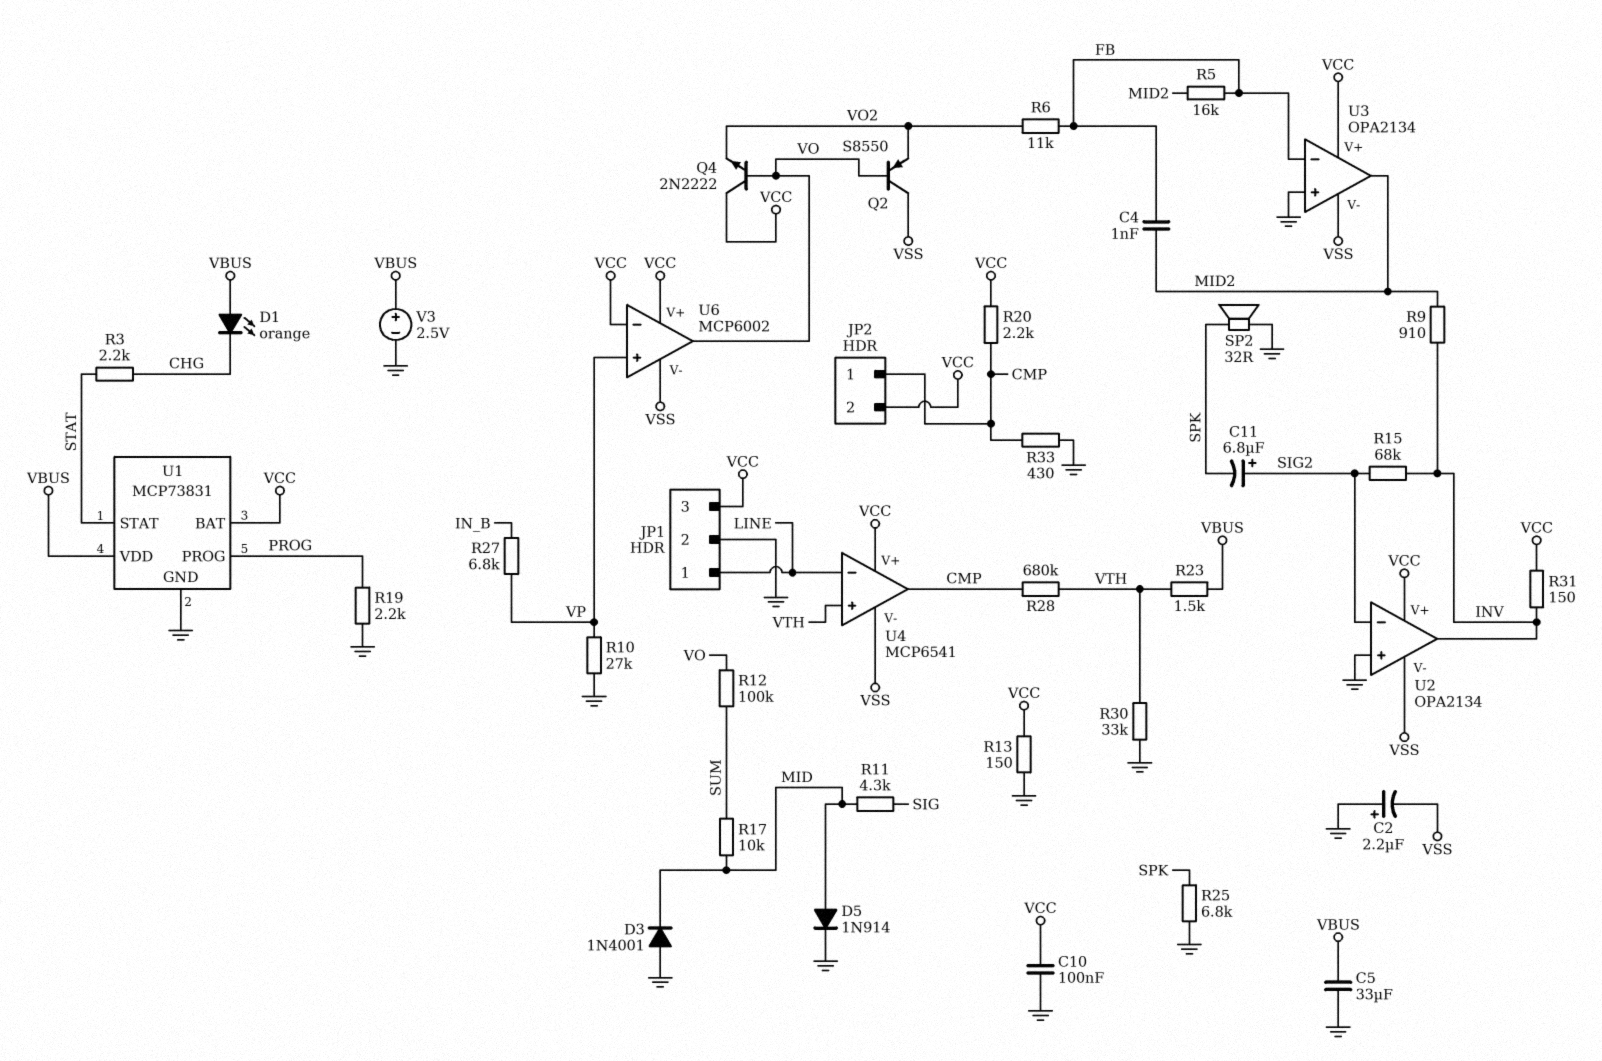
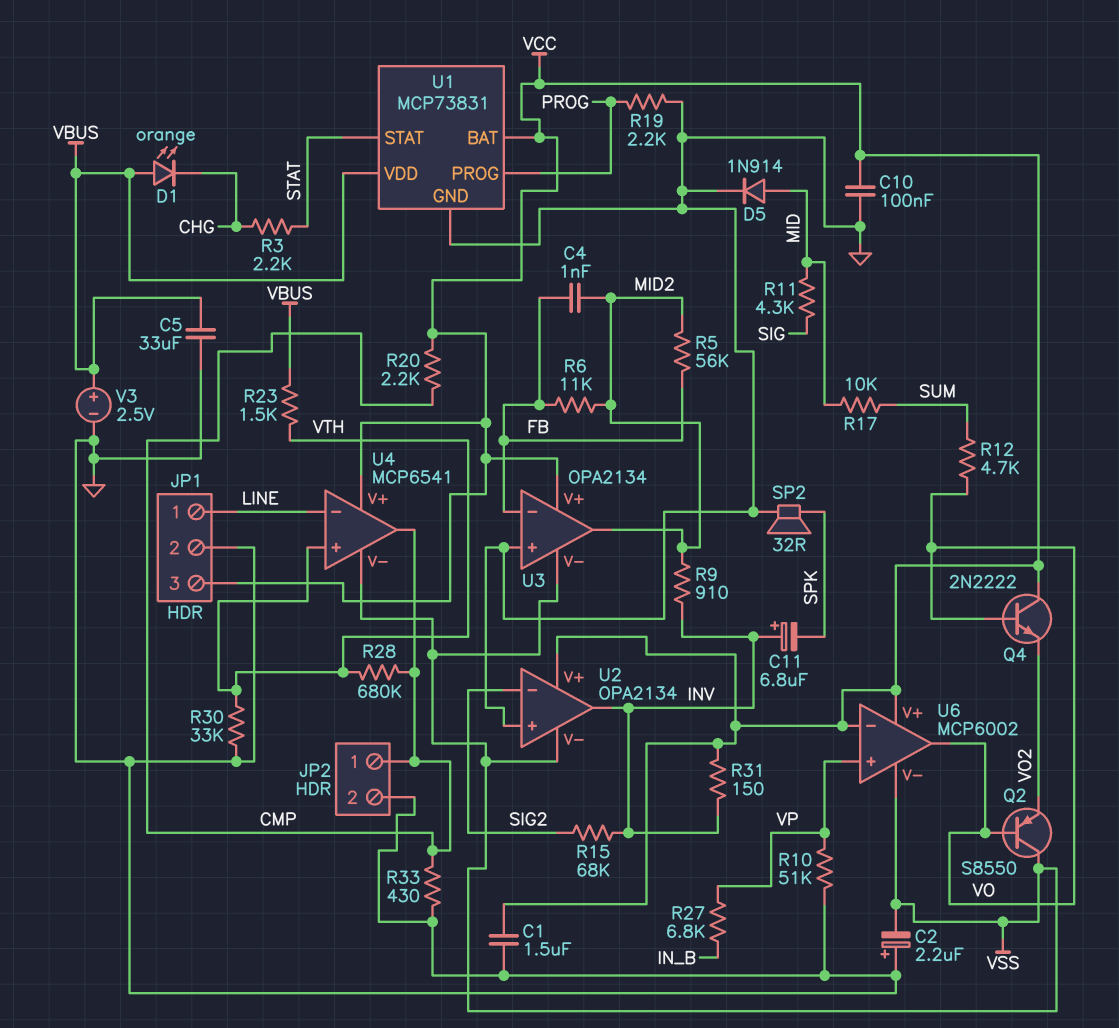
C1: none -> 1.5uF (GND, VCC)
C11: 6.8uF (plus SIG2, minus SPK) -> 6.8uF (plus INV, minus SPK)
D3: diode 1N4001 (A GND, K MID) -> none
JP2 pin 2: VCC -> GND
R5: 16k (FB, MID2) -> 56k (FB, MID2)
R6: 11k (FB, VO2) -> 11k (FB, MID2)
R10: 27k (GND, VP) -> 51k (GND, VP)
R12: 100k (SUM, VO) -> 4.7k (SUM, VO)
R13: 150 (GND, VCC) -> none
R25: 6.8k (GND, SPK) -> none

